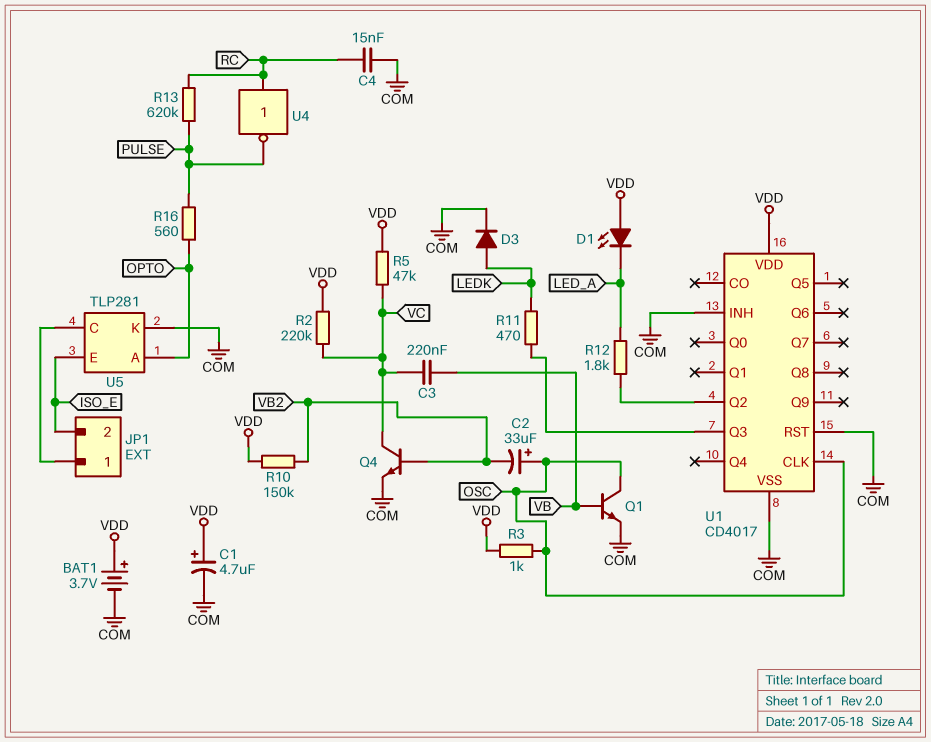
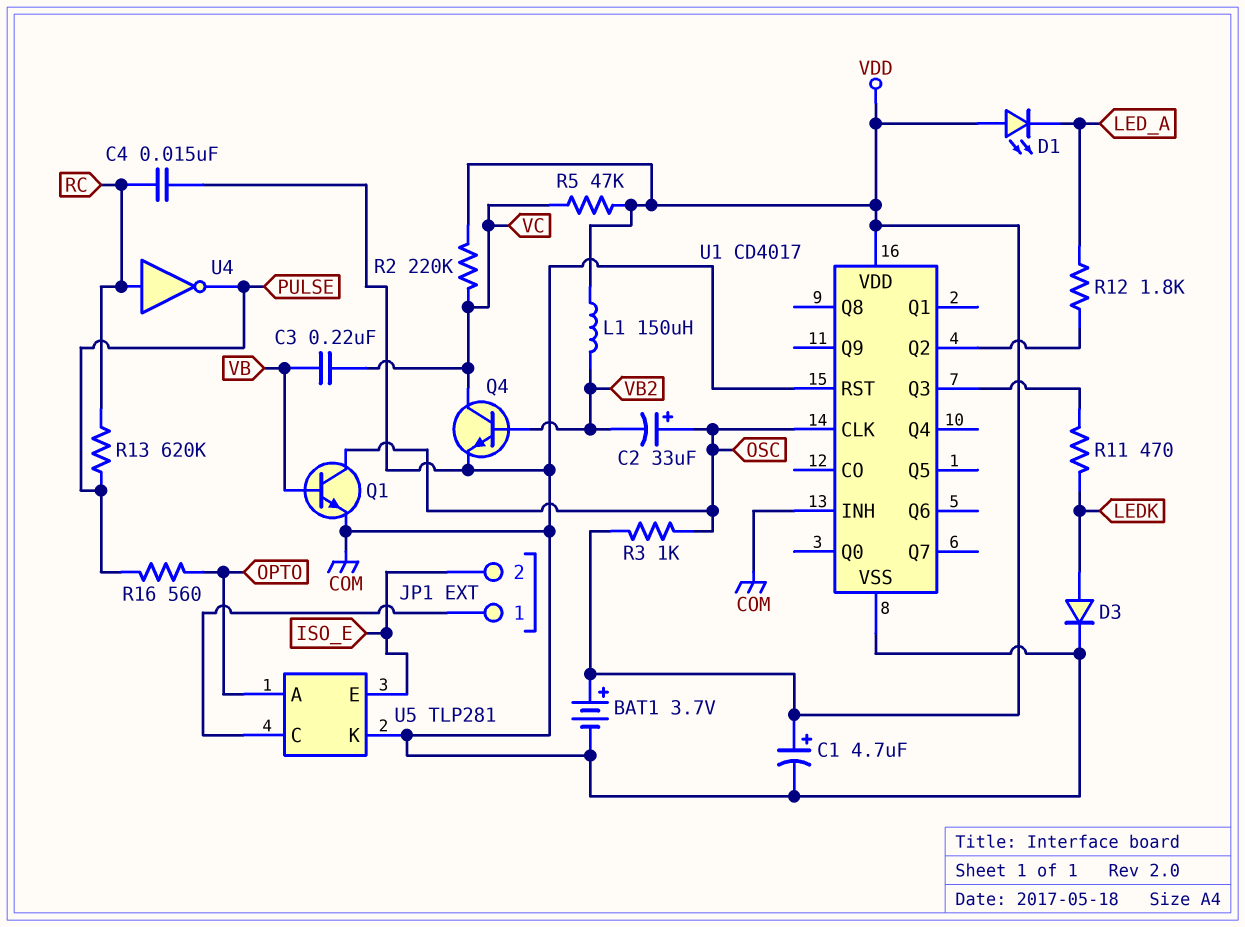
L1: none -> 150uH (VB2, VDD)
R10: 150k (VB2, VDD) -> none

